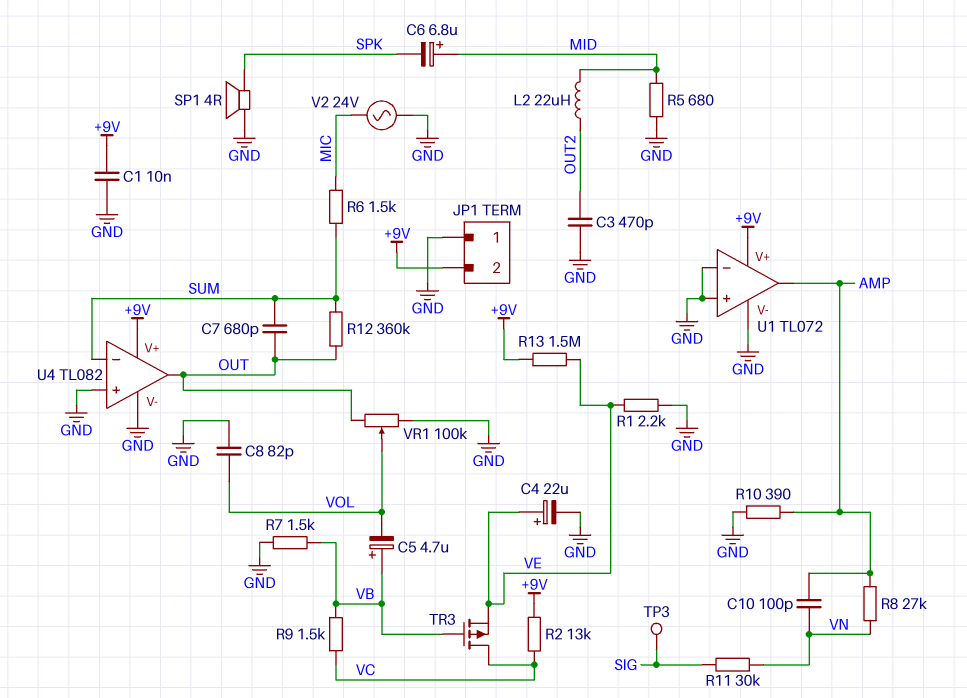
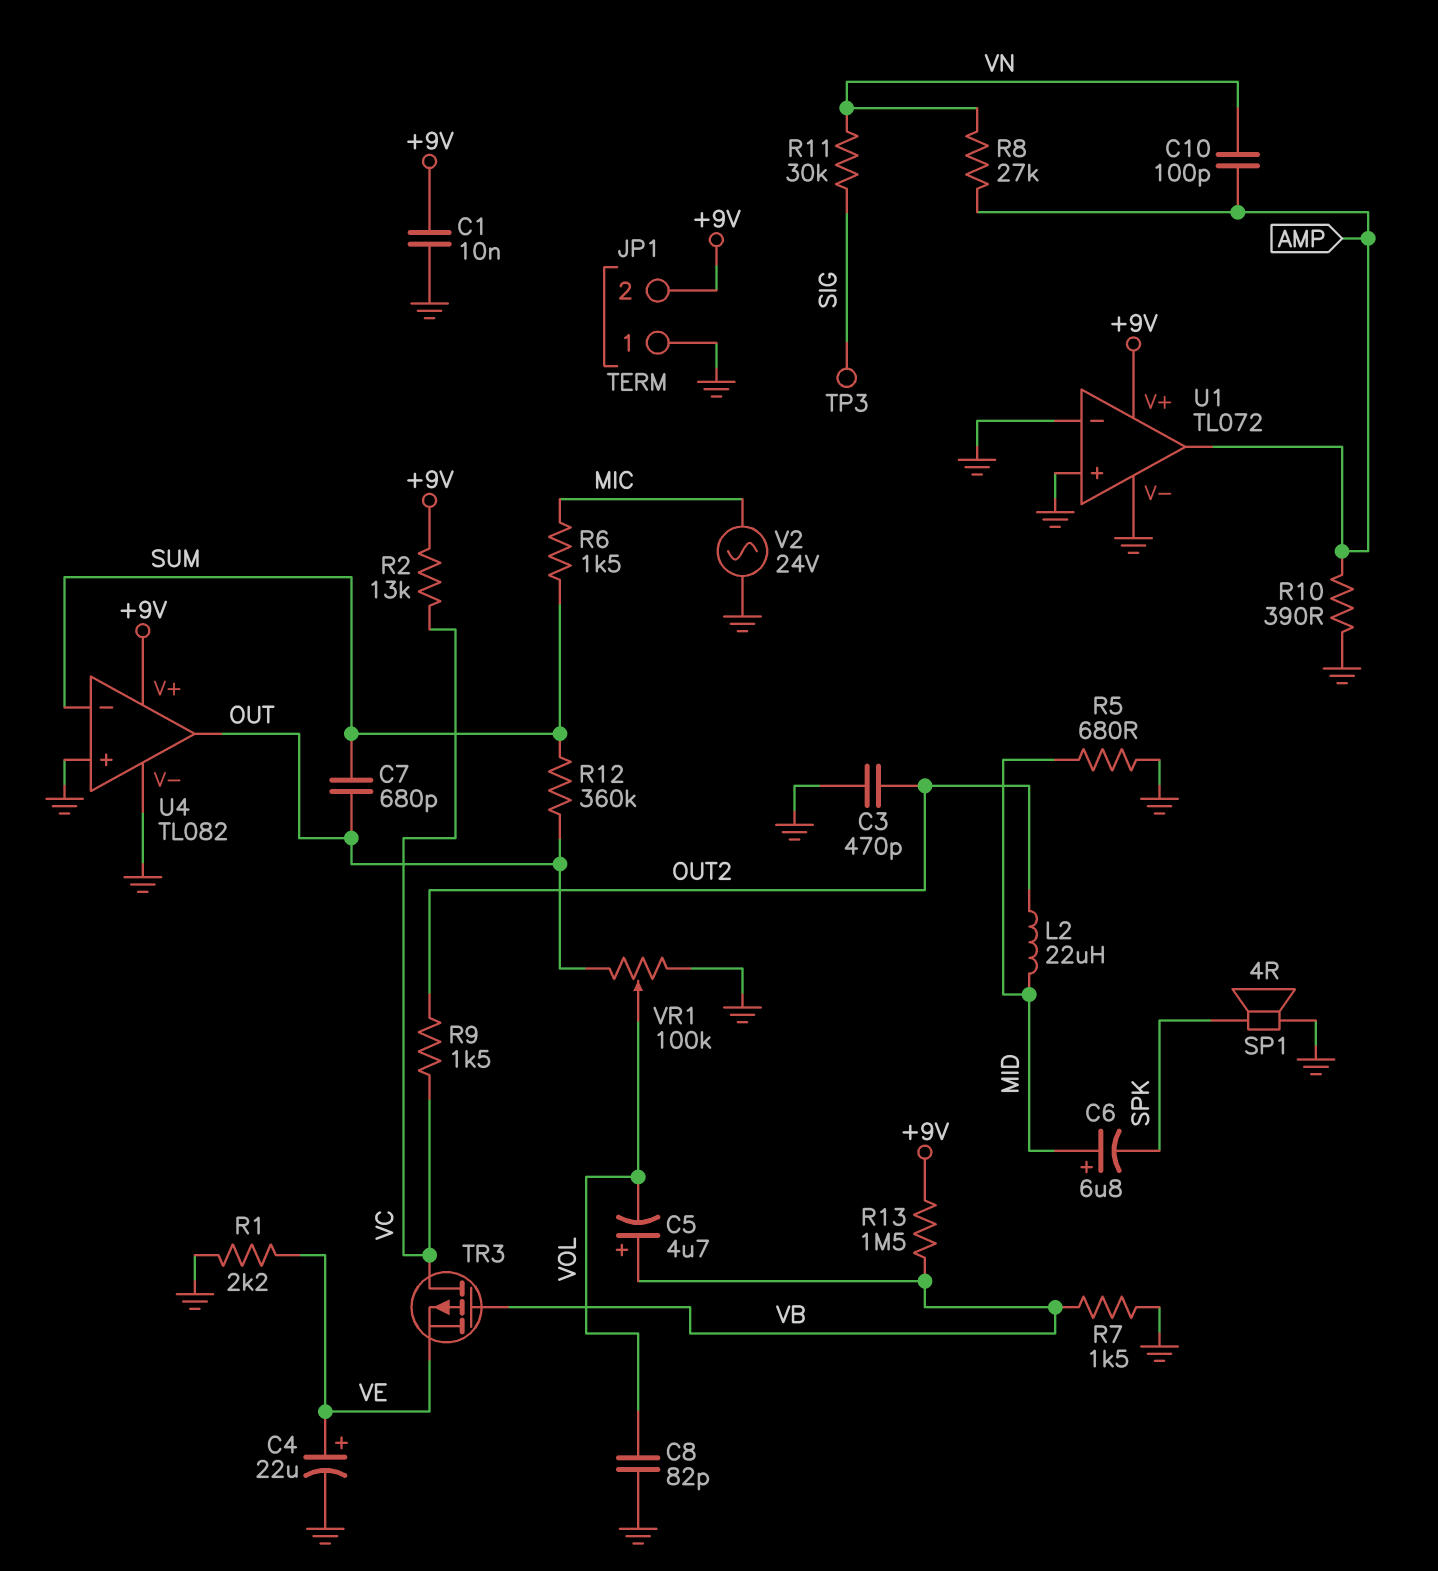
R9: 1.5k (VB, VC) -> 1.5k (OUT2, VC)
R13: 1.5M (+9V, VE) -> 1.5M (+9V, VB)

